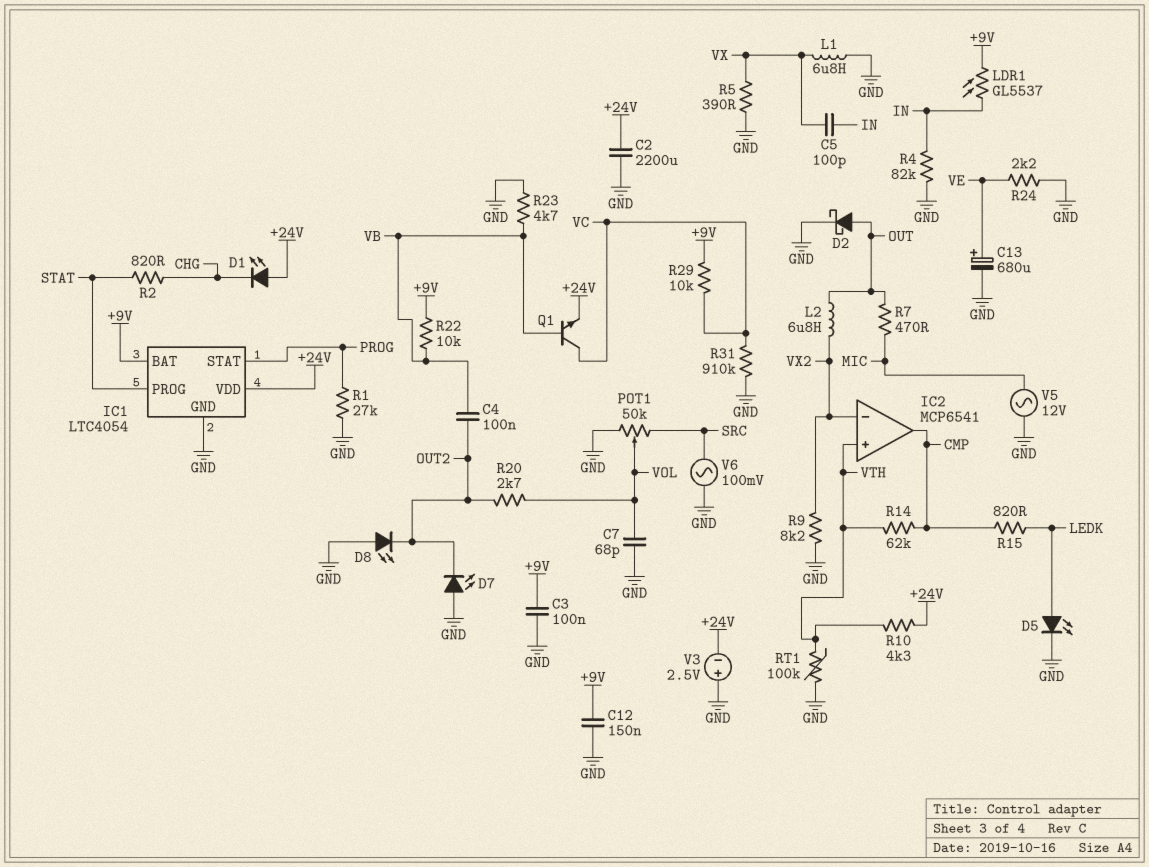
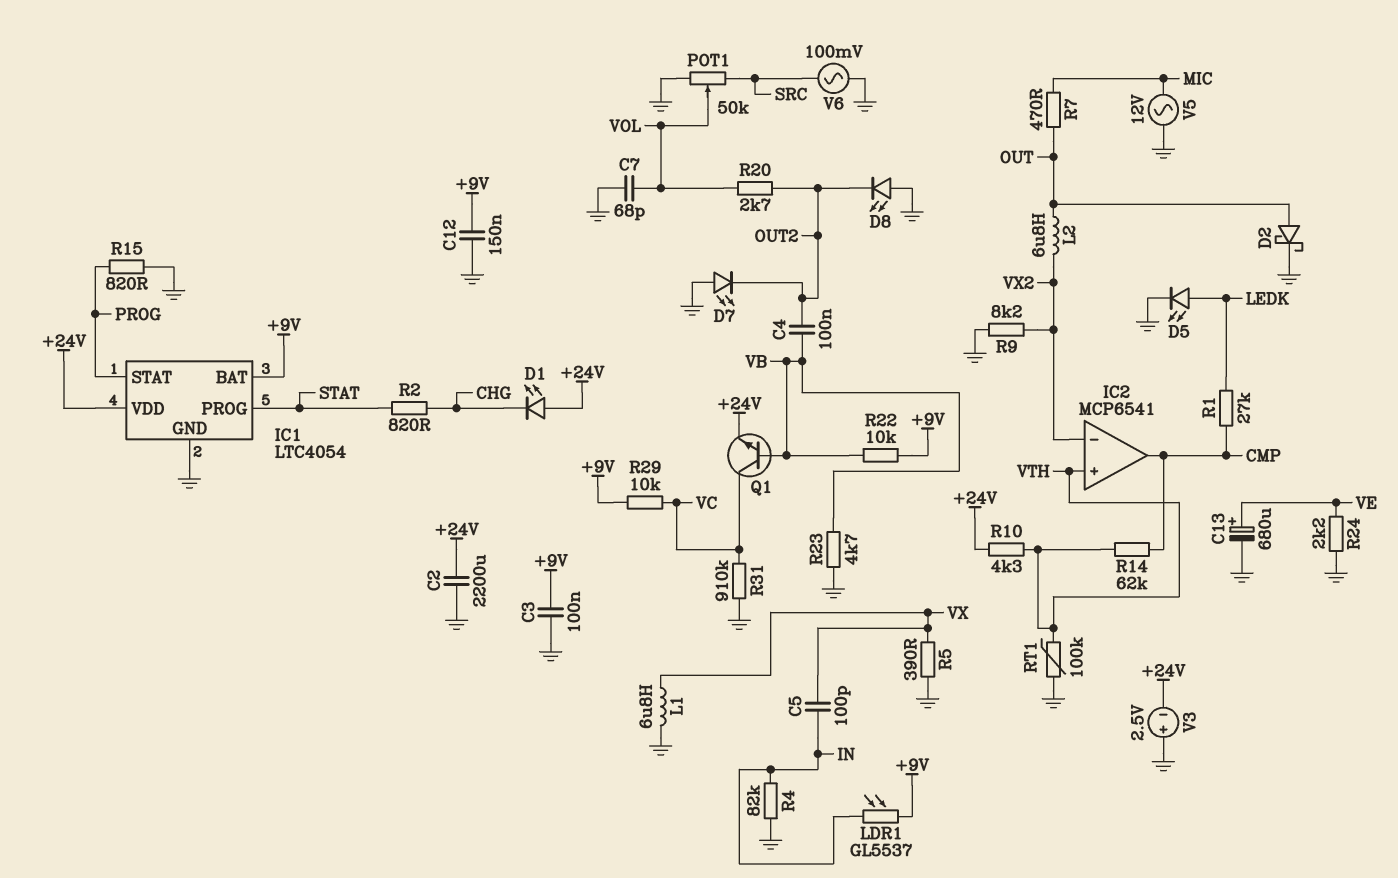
R1: 27k (GND, PROG) -> 27k (CMP, LEDK)
R15: 820 (CMP, LEDK) -> 820 (GND, PROG)

